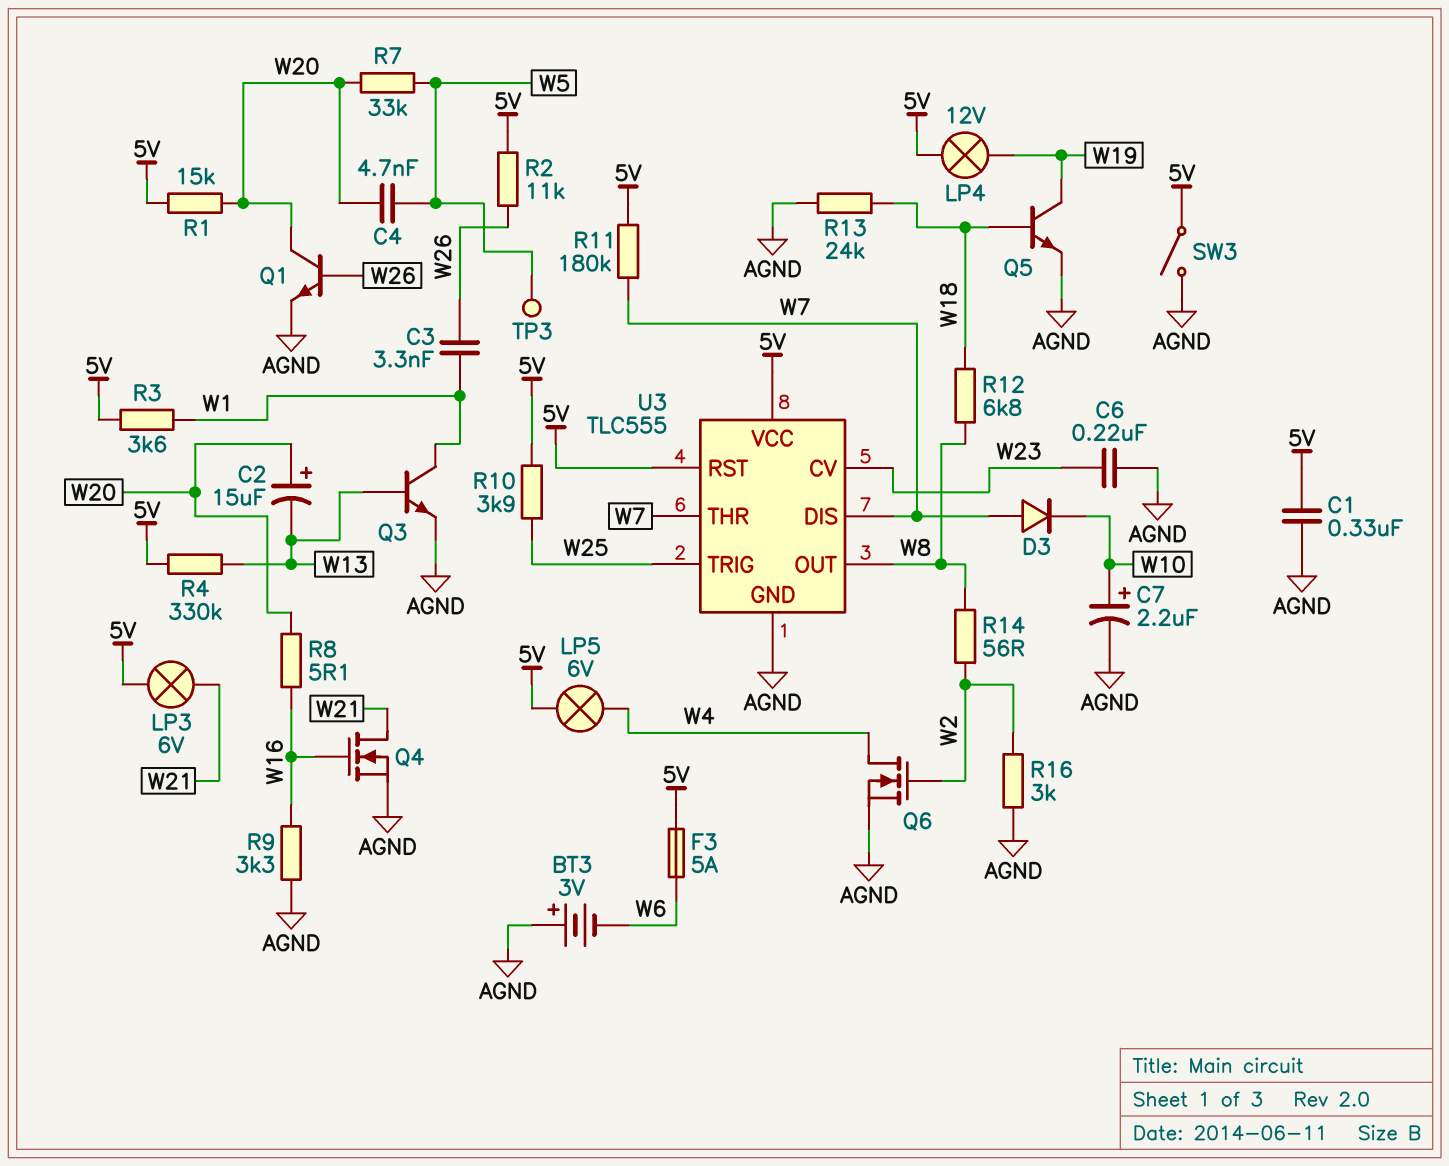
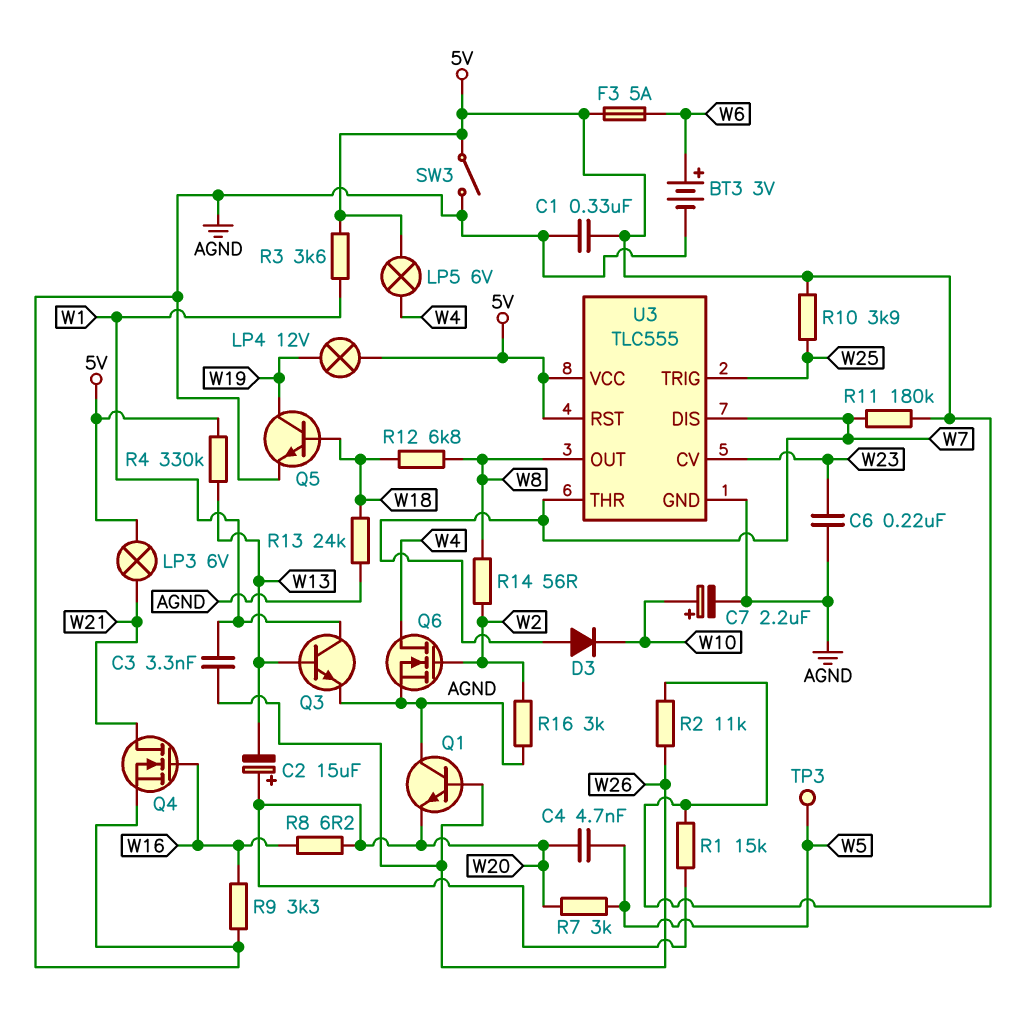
BT3: 3V (plus AGND, minus W6) -> 3V (plus W6, minus AGND)
Q1: NPN (B W26, C W20, E AGND) -> NPN (B W26, C AGND, E W20)
R7: 33k (W5, W20) -> 3k (W5, W20)
R8: 5.1 (W16, W20) -> 6.2 (W16, W20)

